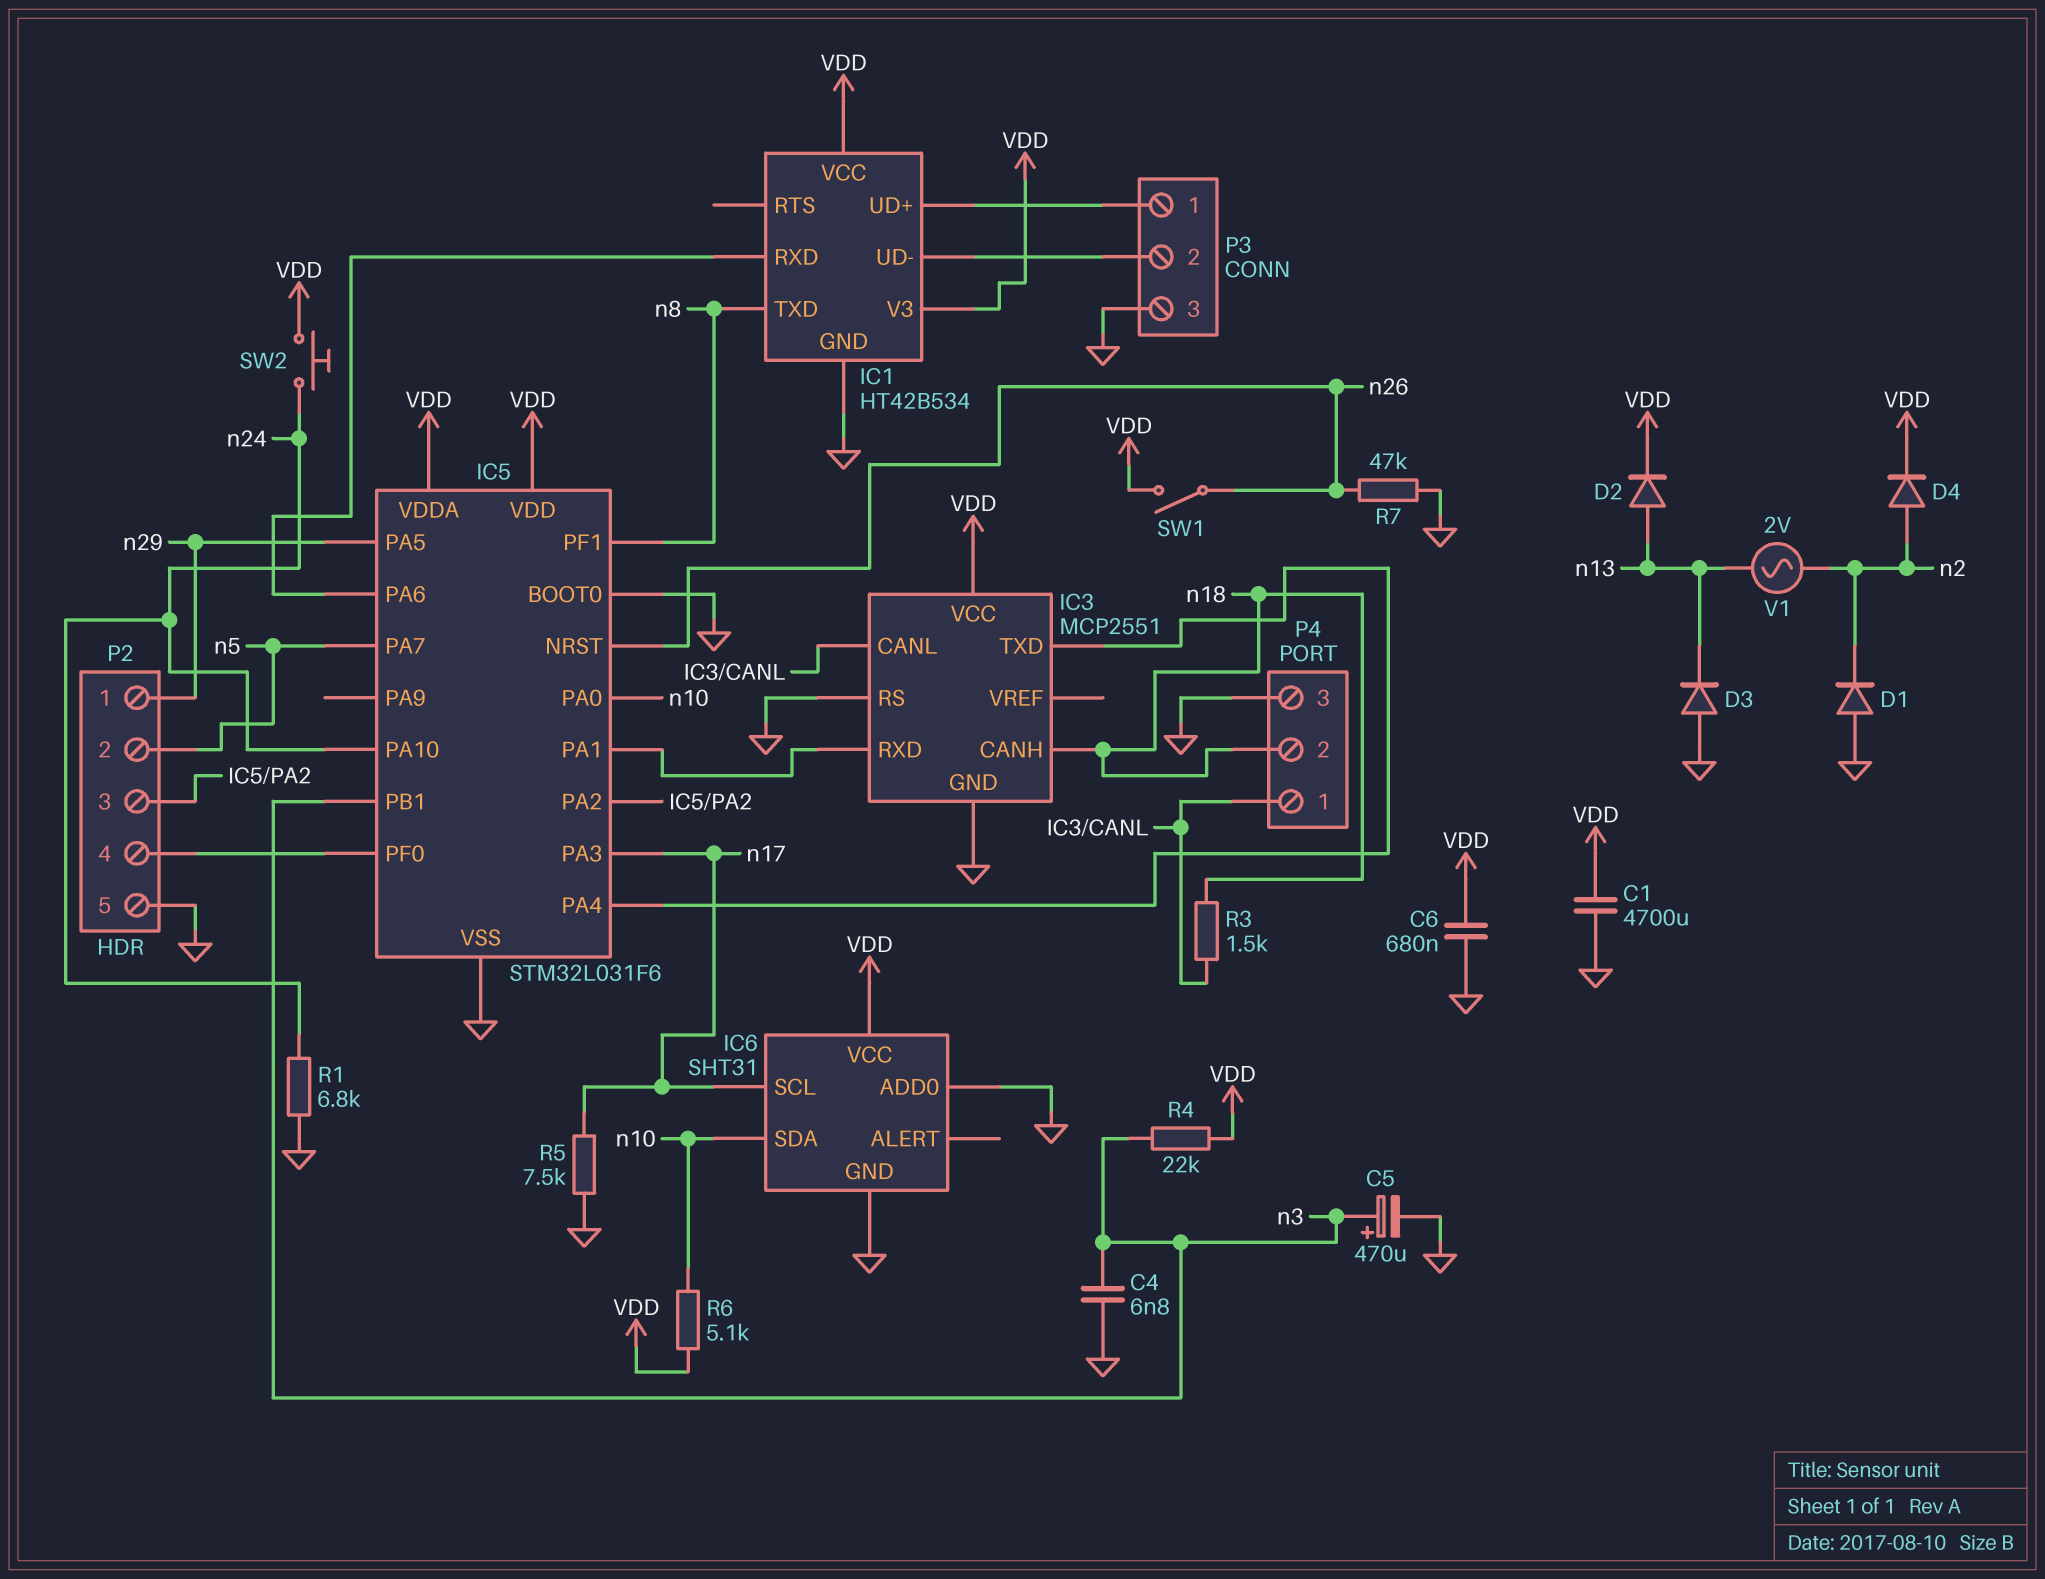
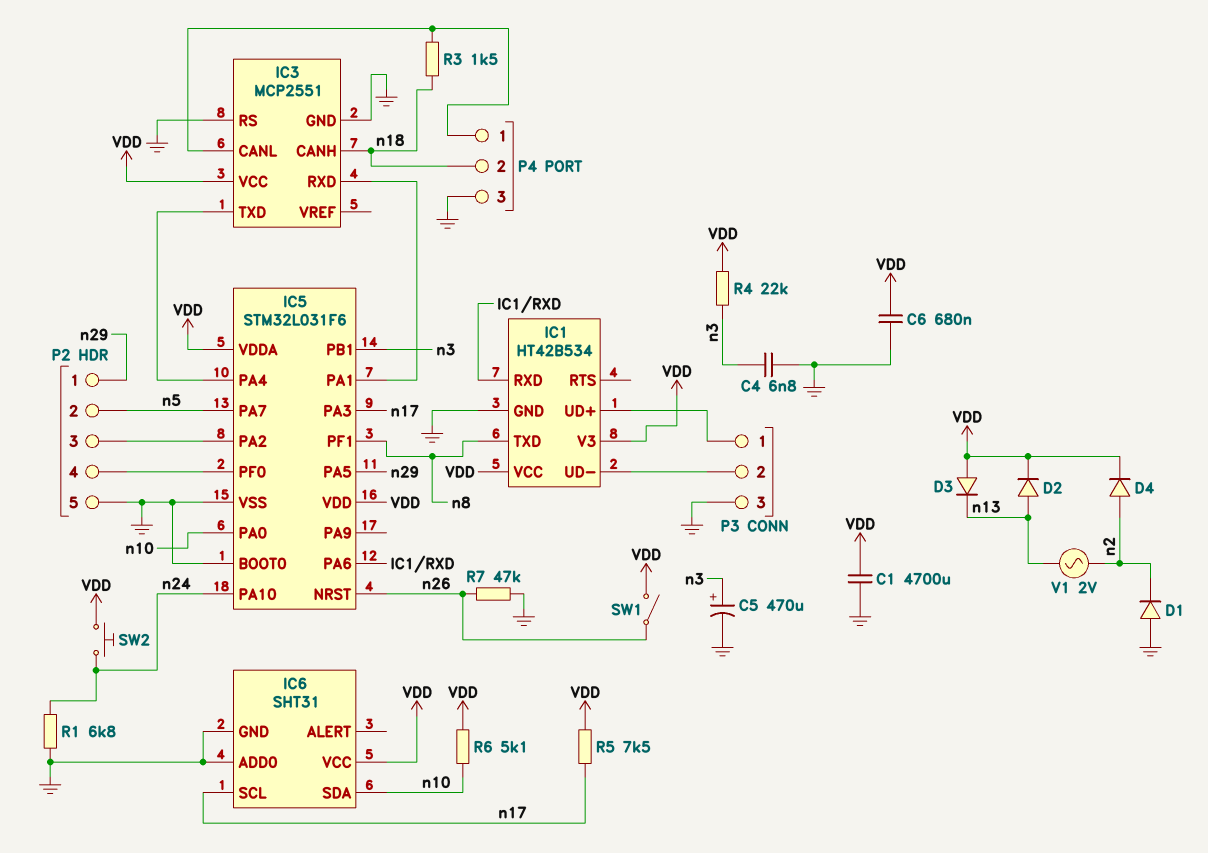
D3: diode (A GND, K n13) -> diode (A VDD, K n13)
R5: 7.5k (GND, n17) -> 7.5k (VDD, n17)

